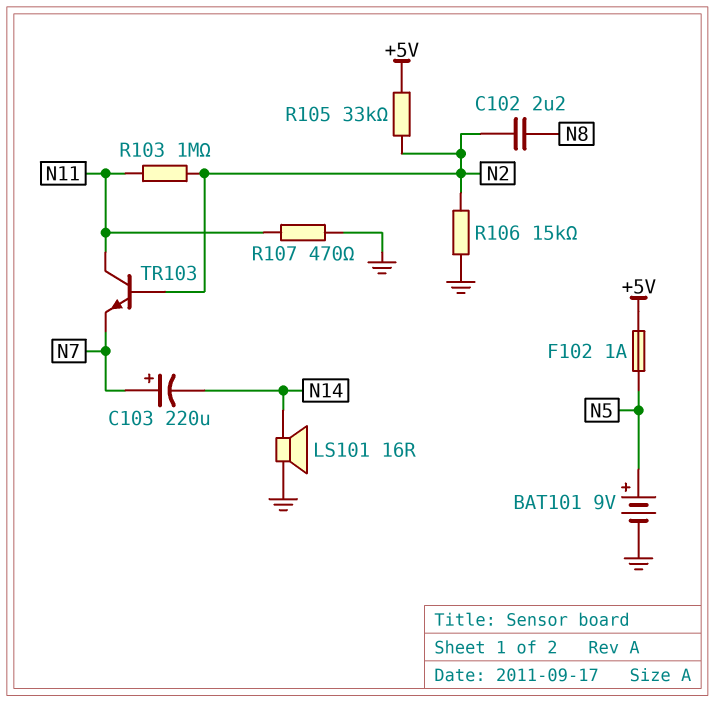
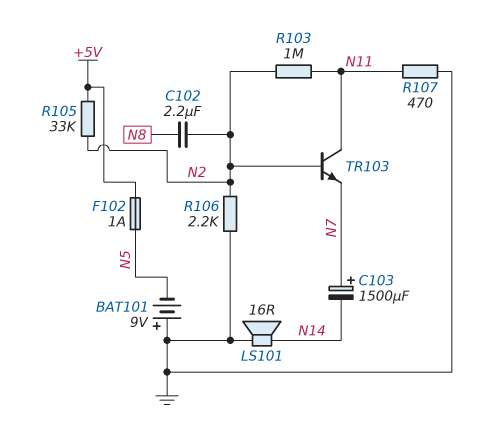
BAT101: 9V (plus N5, minus GND) -> 9V (plus GND, minus N5)
C103: 220uF (plus N7, minus N14) -> 1500uF (plus N7, minus N14)
R106: 15k (GND, N2) -> 2.2k (GND, N2)

